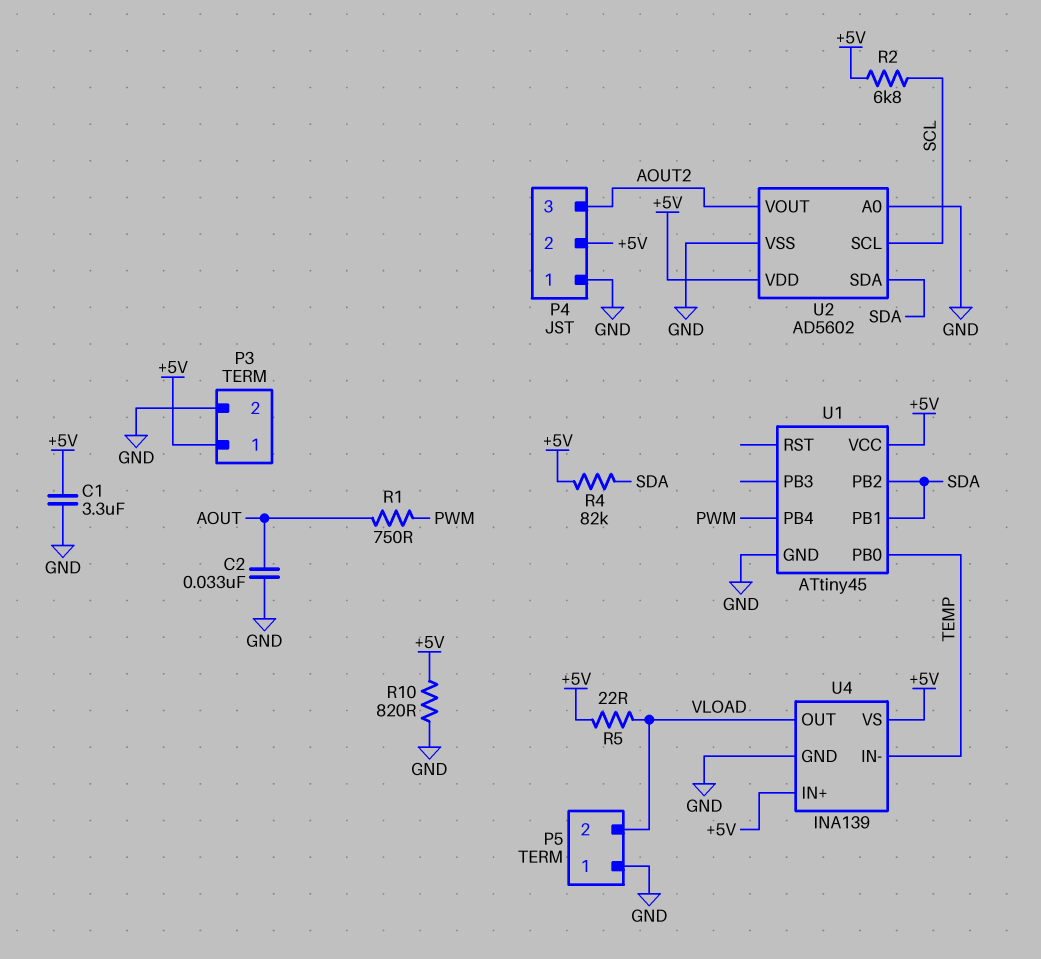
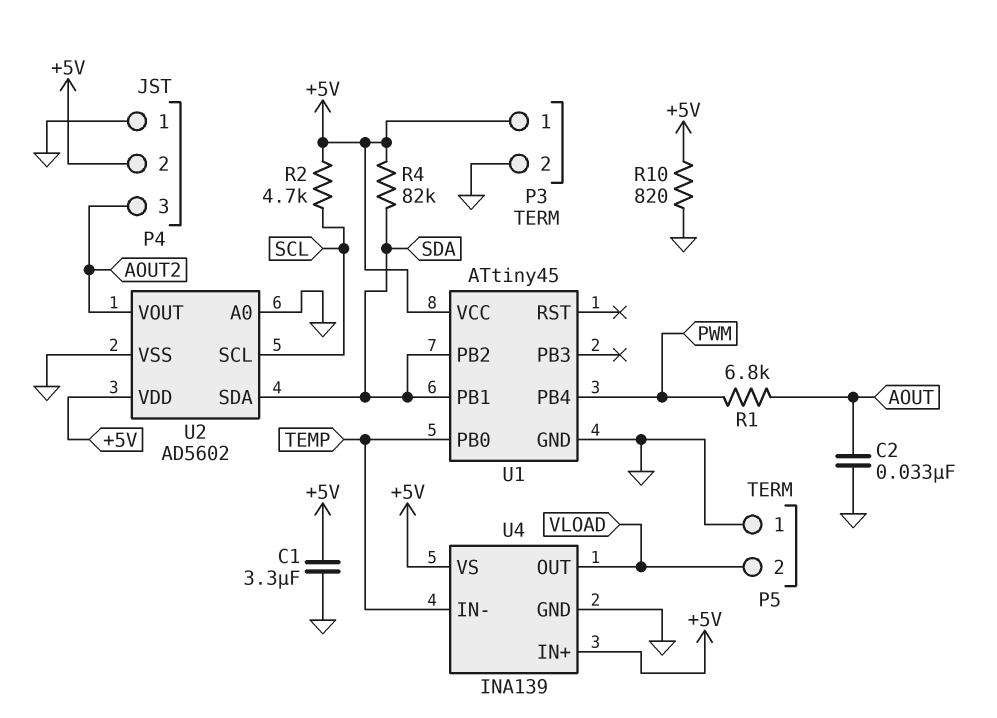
R1: 750 (AOUT, PWM) -> 6.8k (AOUT, PWM)
R2: 6.8k (+5V, SCL) -> 4.7k (+5V, SCL)
R5: 22 (+5V, VLOAD) -> none

